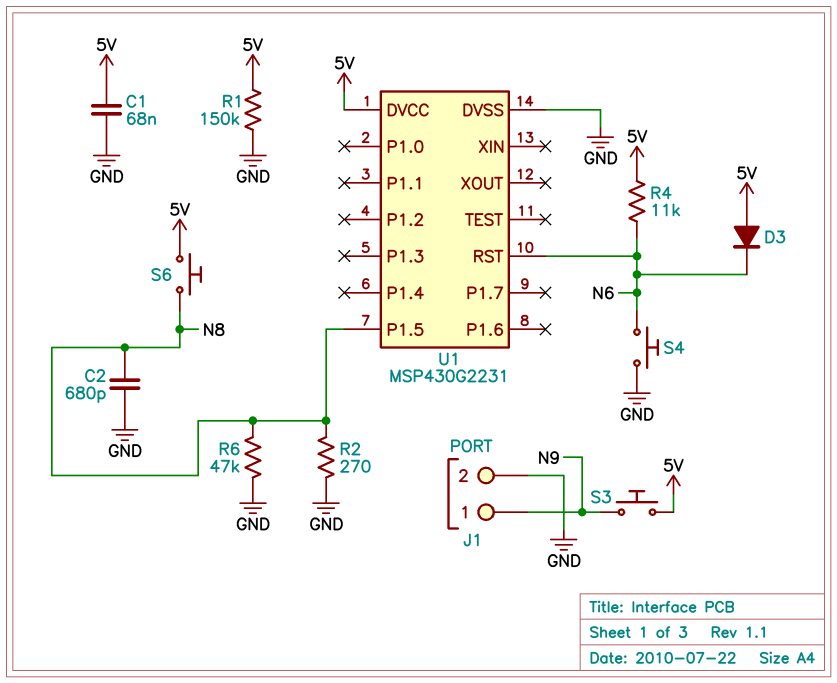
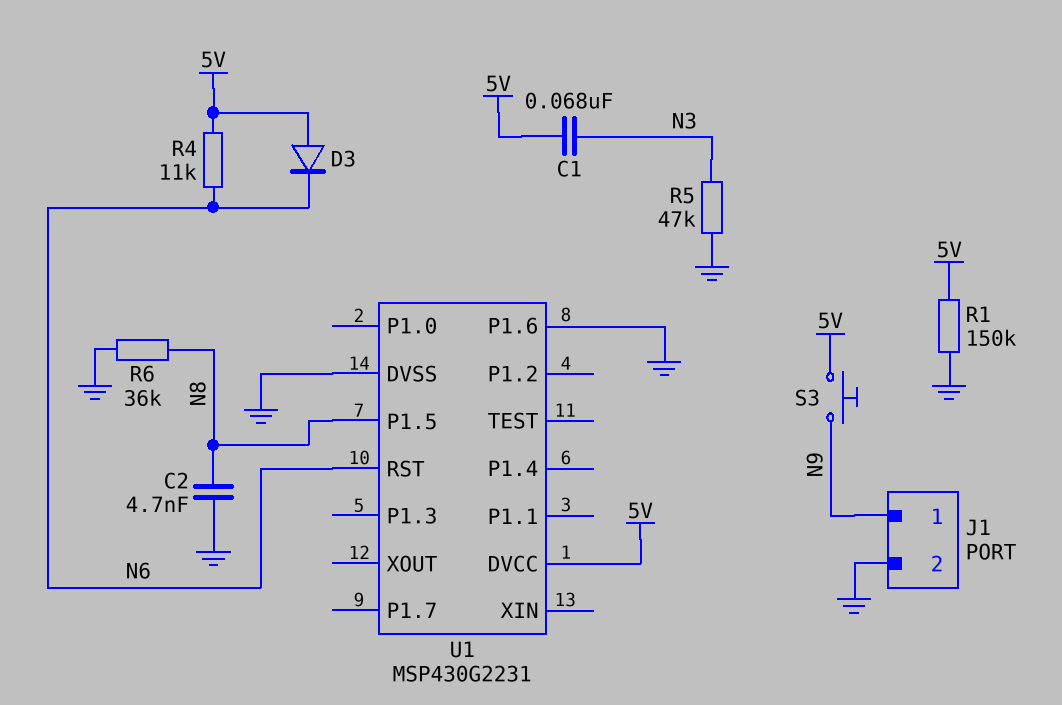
C1: 68nF (5V, GND) -> 68nF (5V, N3)
C2: 680pF (GND, N8) -> 4.7nF (GND, N8)
R2: 270 (GND, N8) -> none
R5: none -> 47k (GND, N3)
R6: 47k (GND, N8) -> 36k (GND, N8)
S4: button (GND, N6) -> none
S6: button (5V, N8) -> none
U1 pin P1.6: none -> GND

